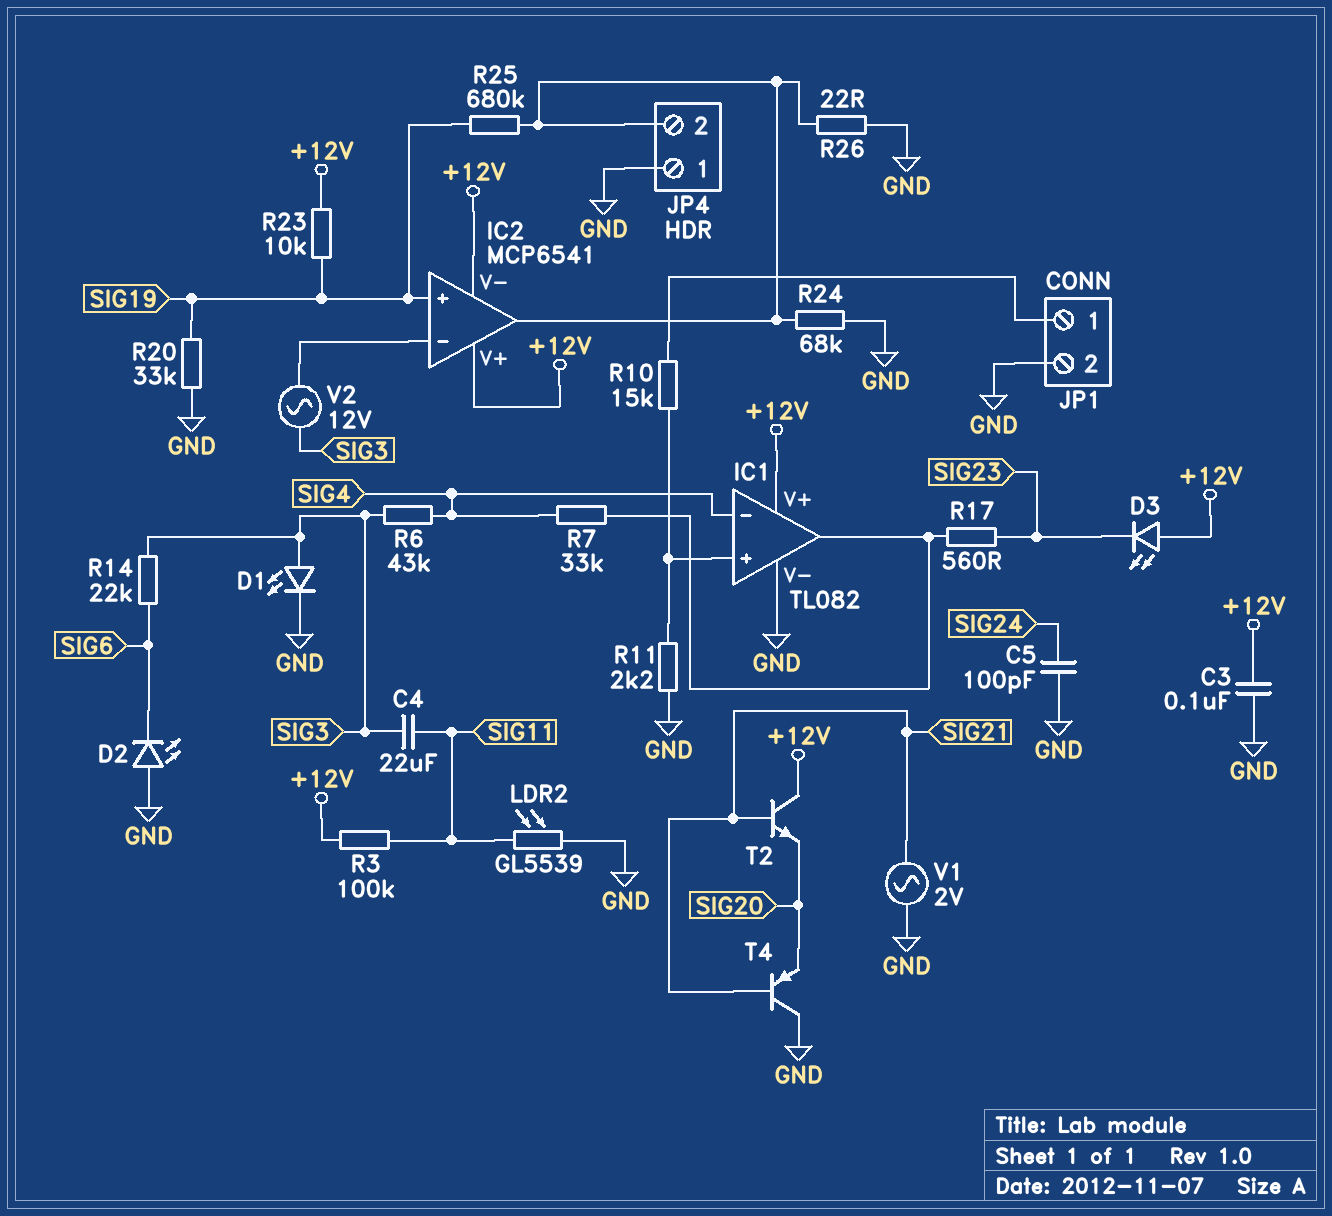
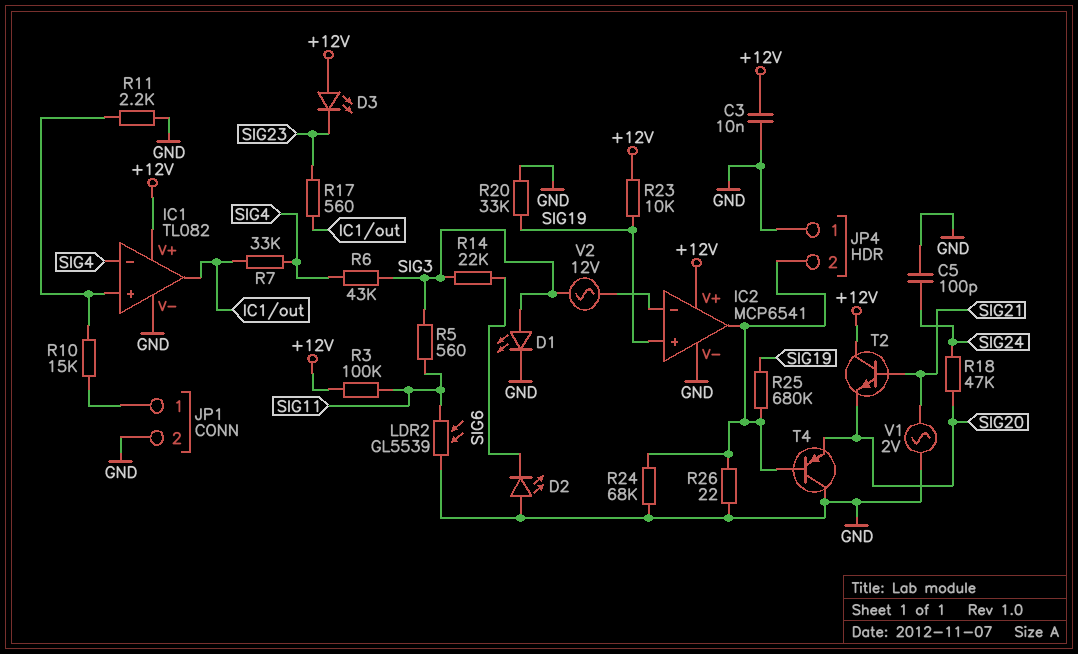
C3: 100nF (+12V, GND) -> 10nF (+12V, GND)
C4: 22uF (SIG3, SIG11) -> none
IC2 pin V-: +12V -> GND
R5: none -> 560 (SIG3, SIG11)
R18: none -> 47k (SIG20, SIG24)
T4: PNP (B SIG21, C GND, E SIG20) -> PNP (B IC2/out, C GND, E SIG20)

